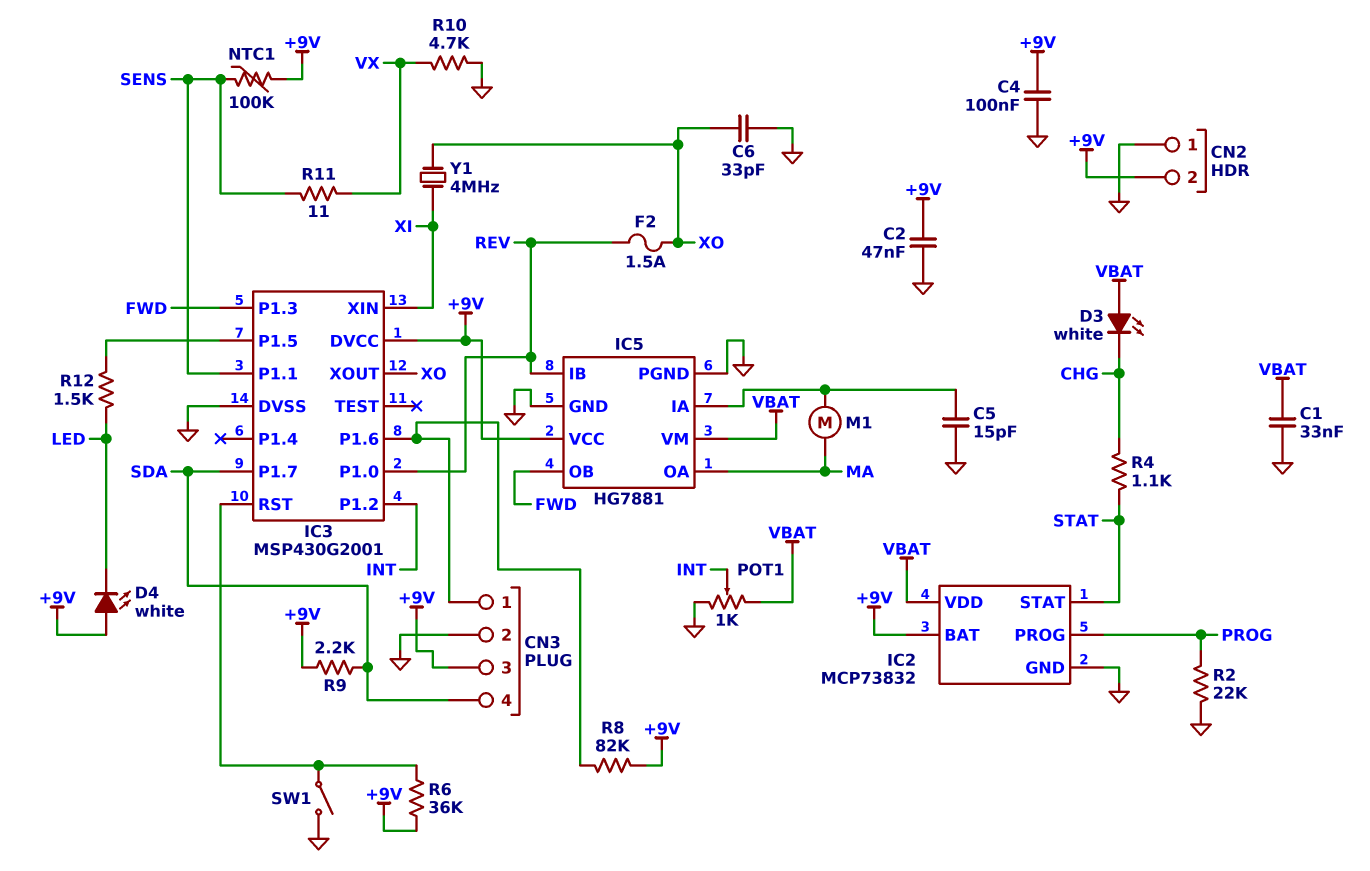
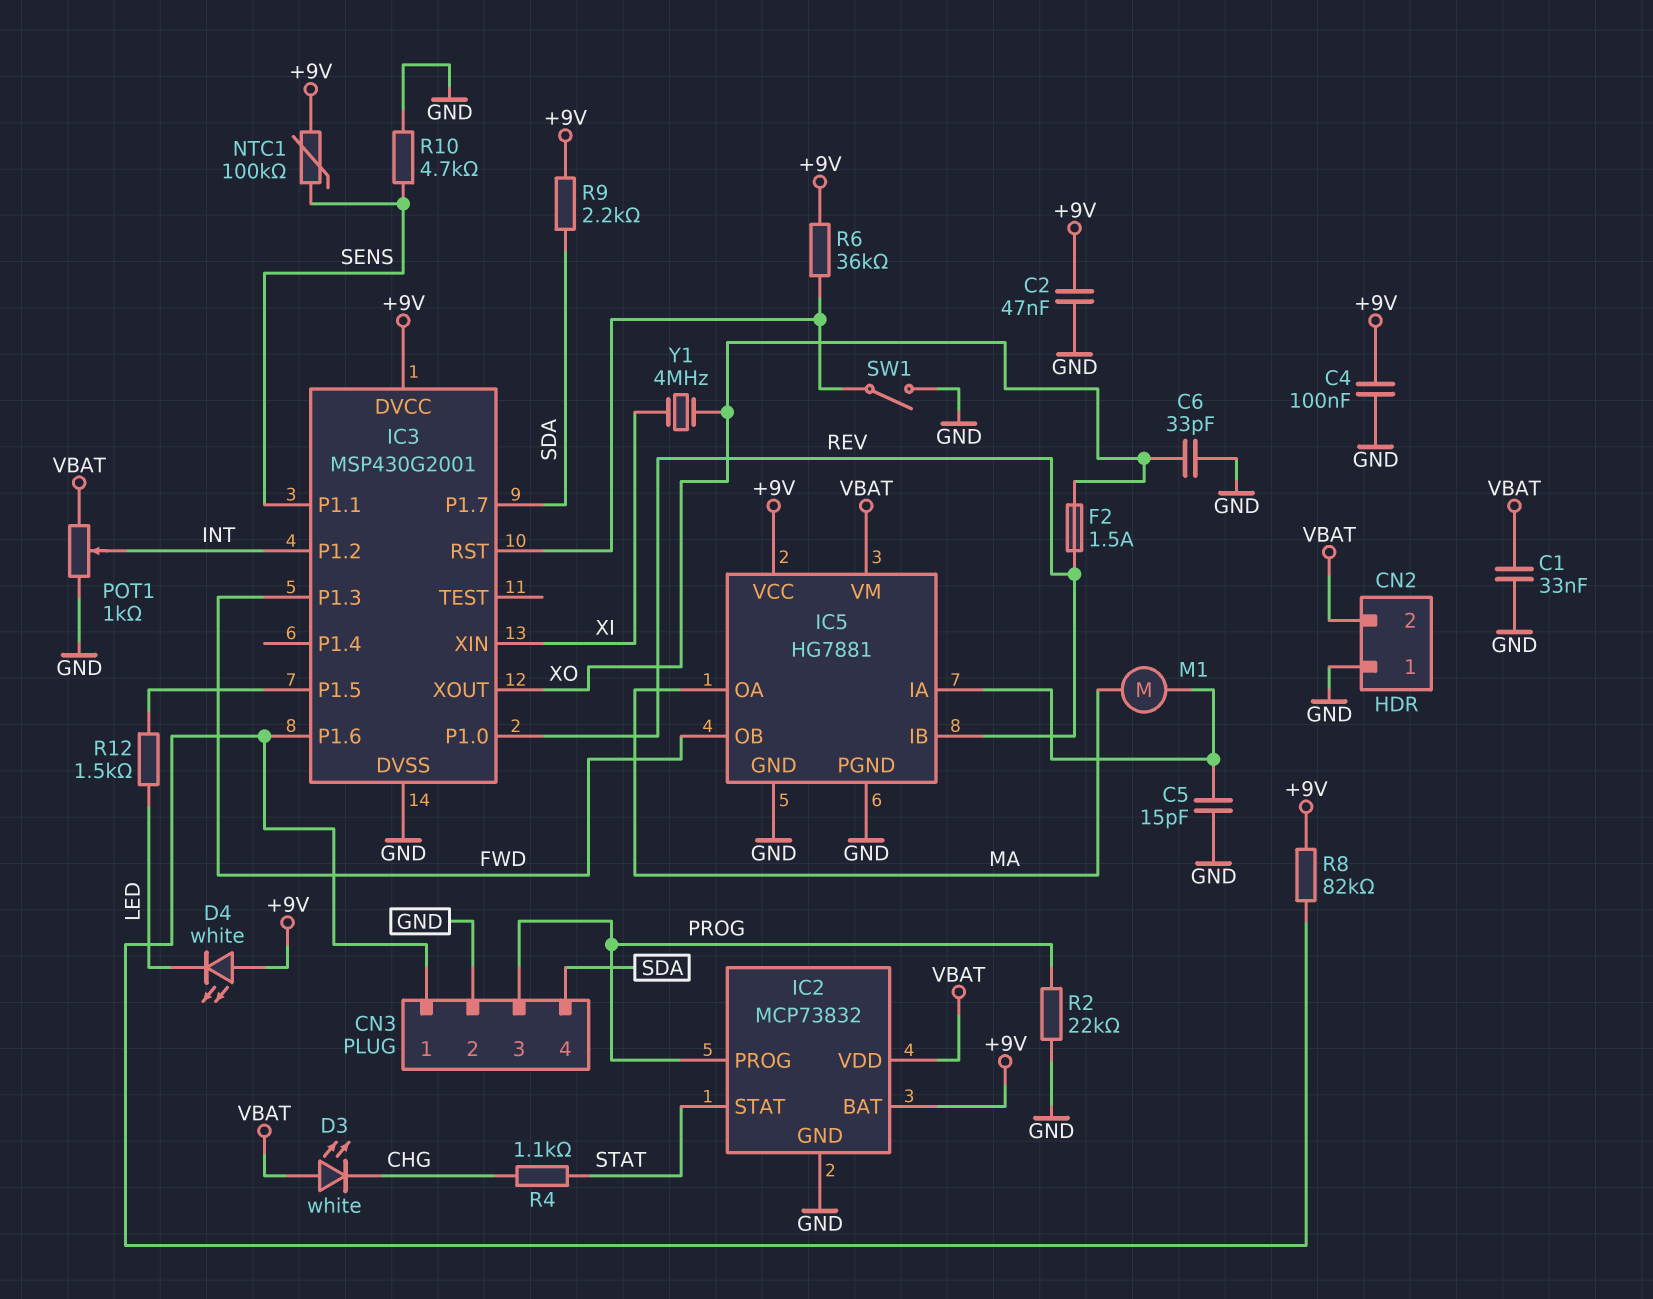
CN2 pin 2: +9V -> VBAT
CN3 pin 3: +9V -> PROG
R10: 4.7k (GND, VX) -> 4.7k (GND, SENS)
R11: 11 (SENS, VX) -> none

